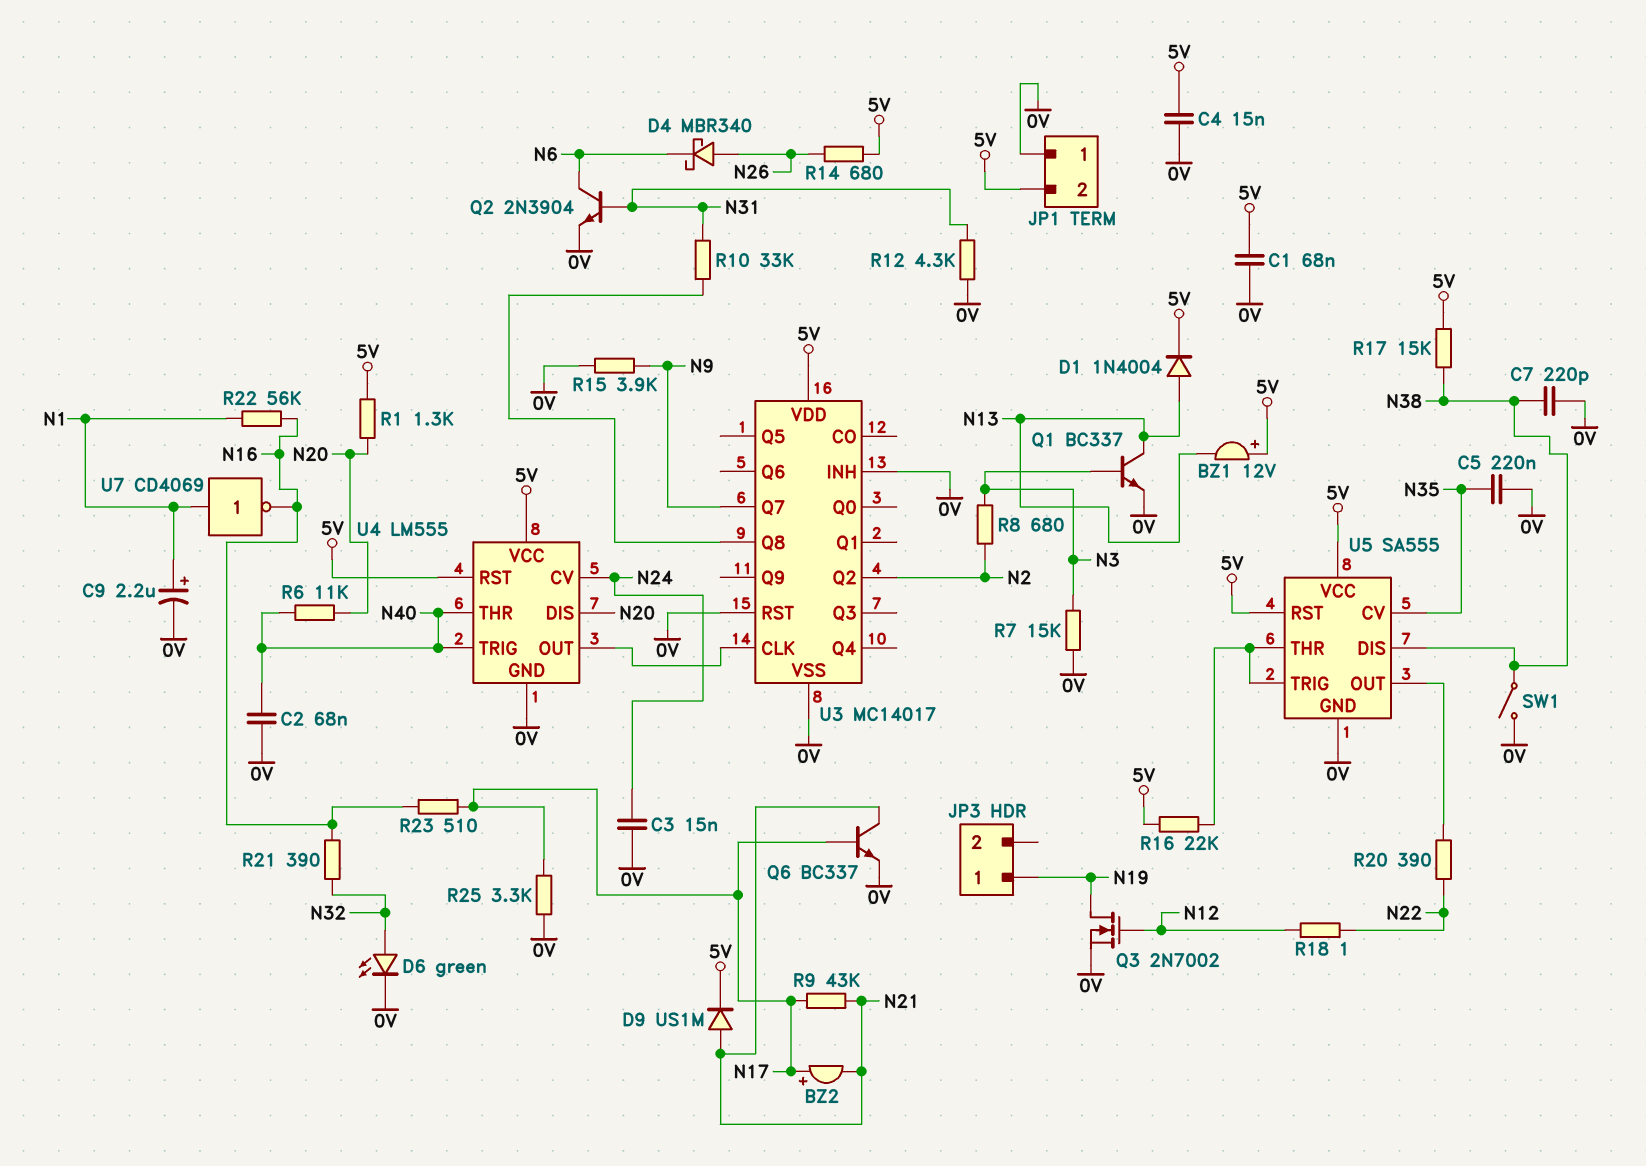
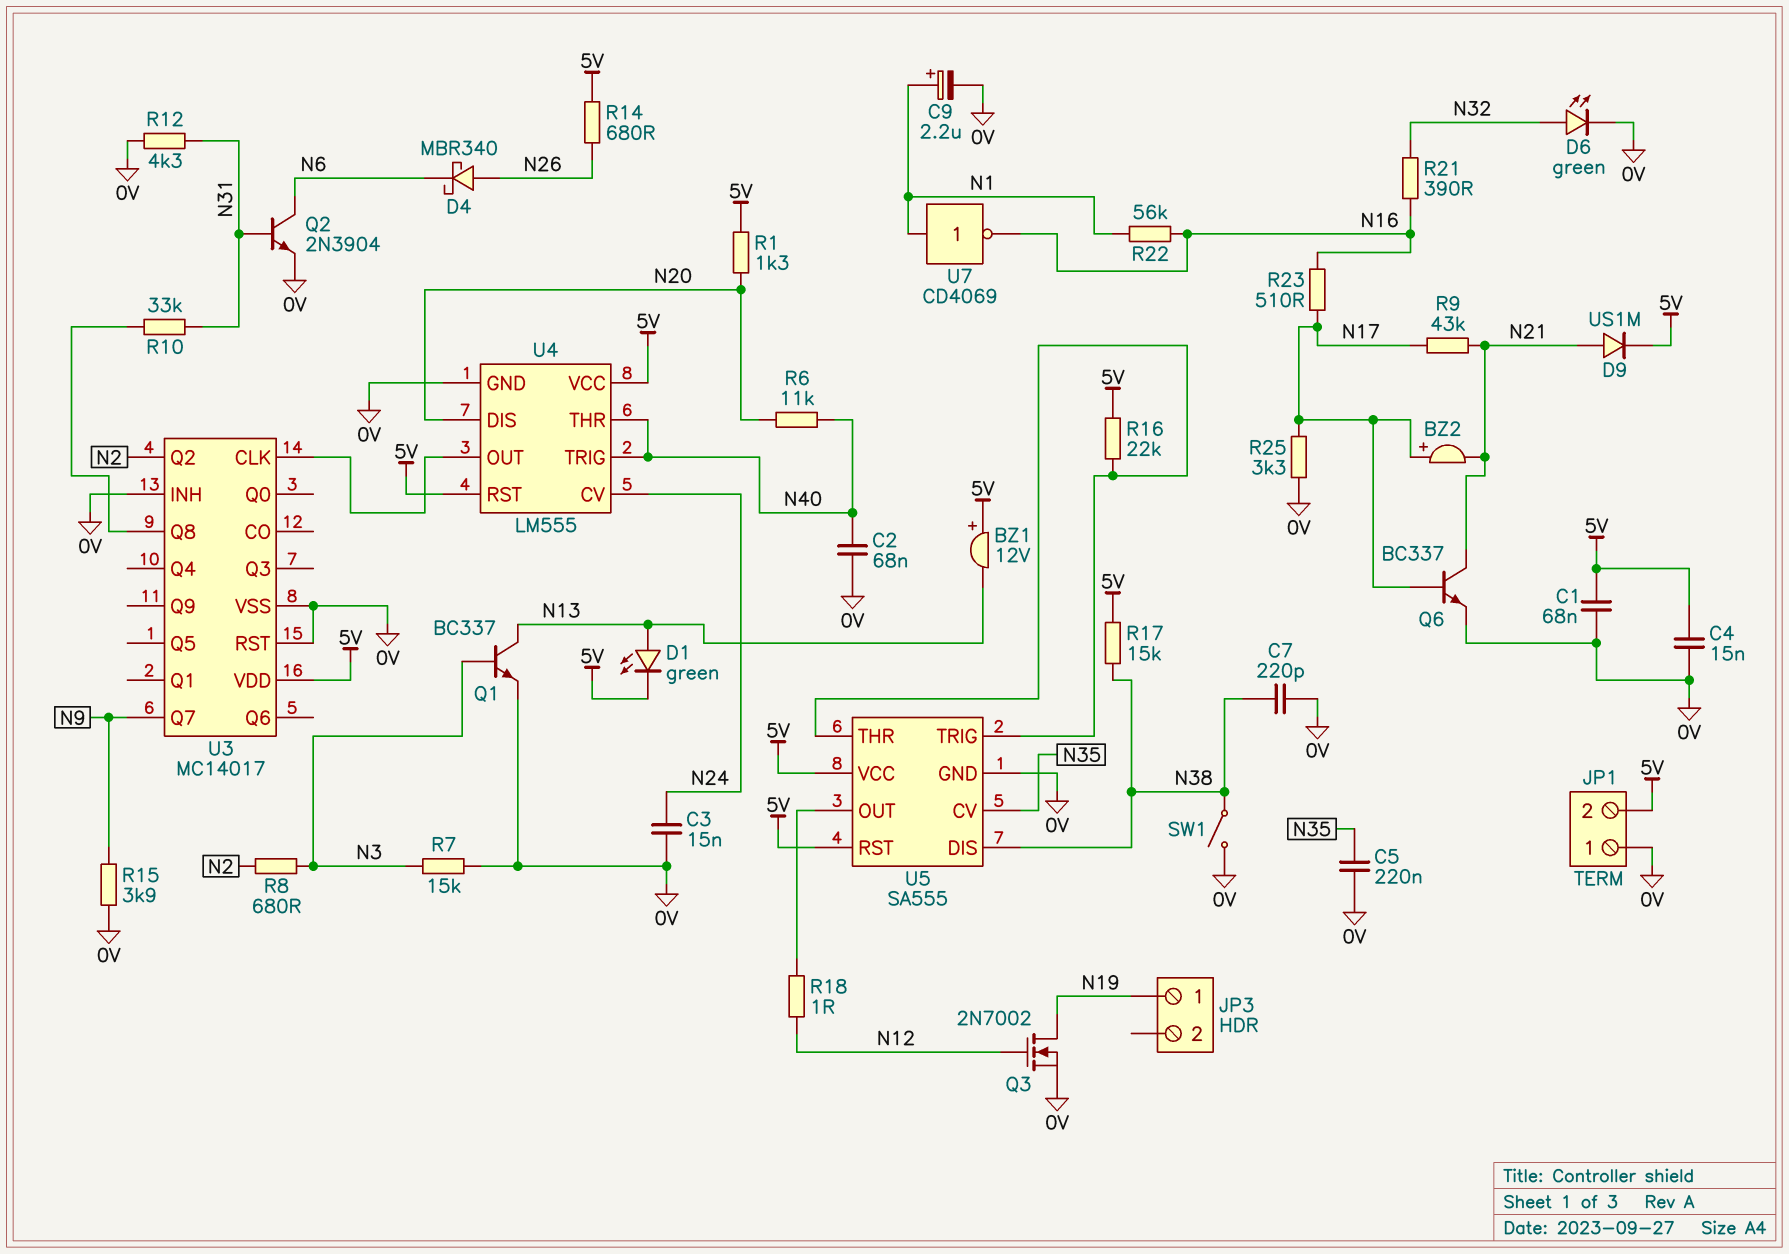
D1: diode 1N4004 (A N13, K 5V) -> LED green (A N13, K 5V)
R18: 1 (N12, N22) -> 1 (N12, U5/OUT)
R20: 390 (N22, U5/OUT) -> none

